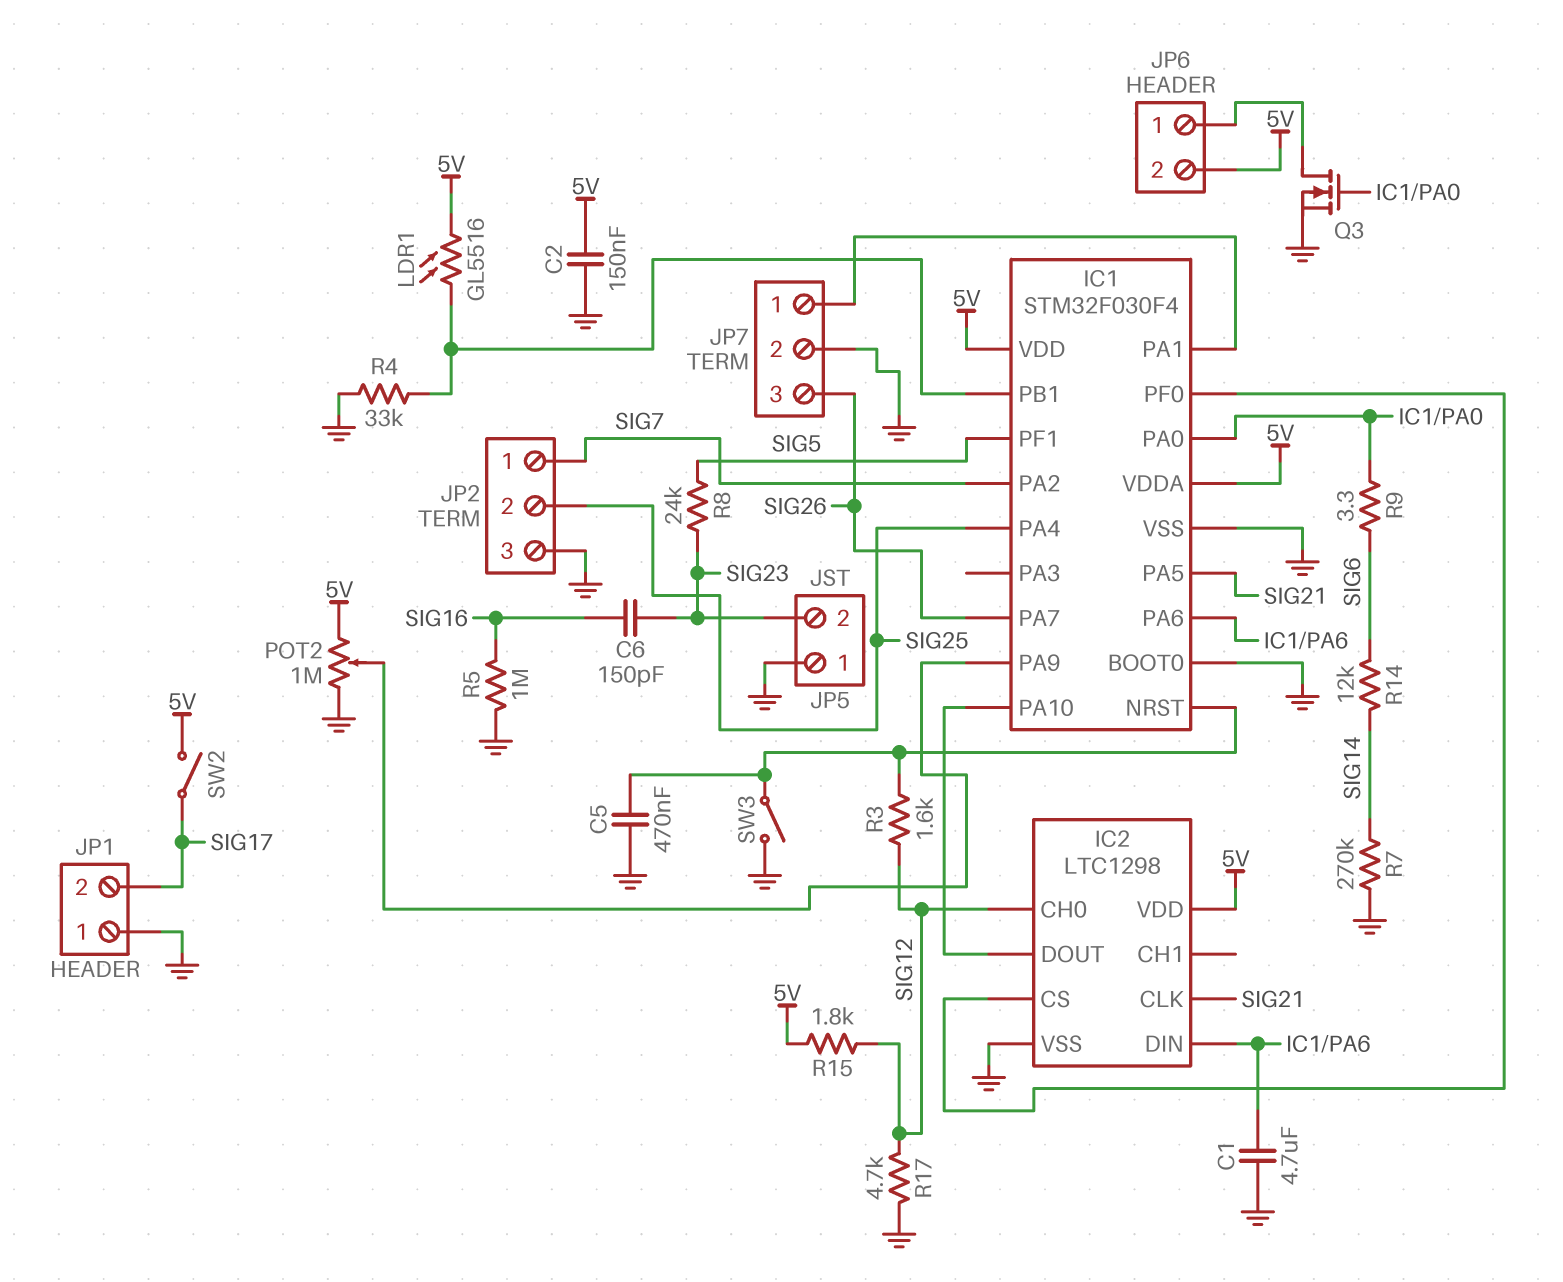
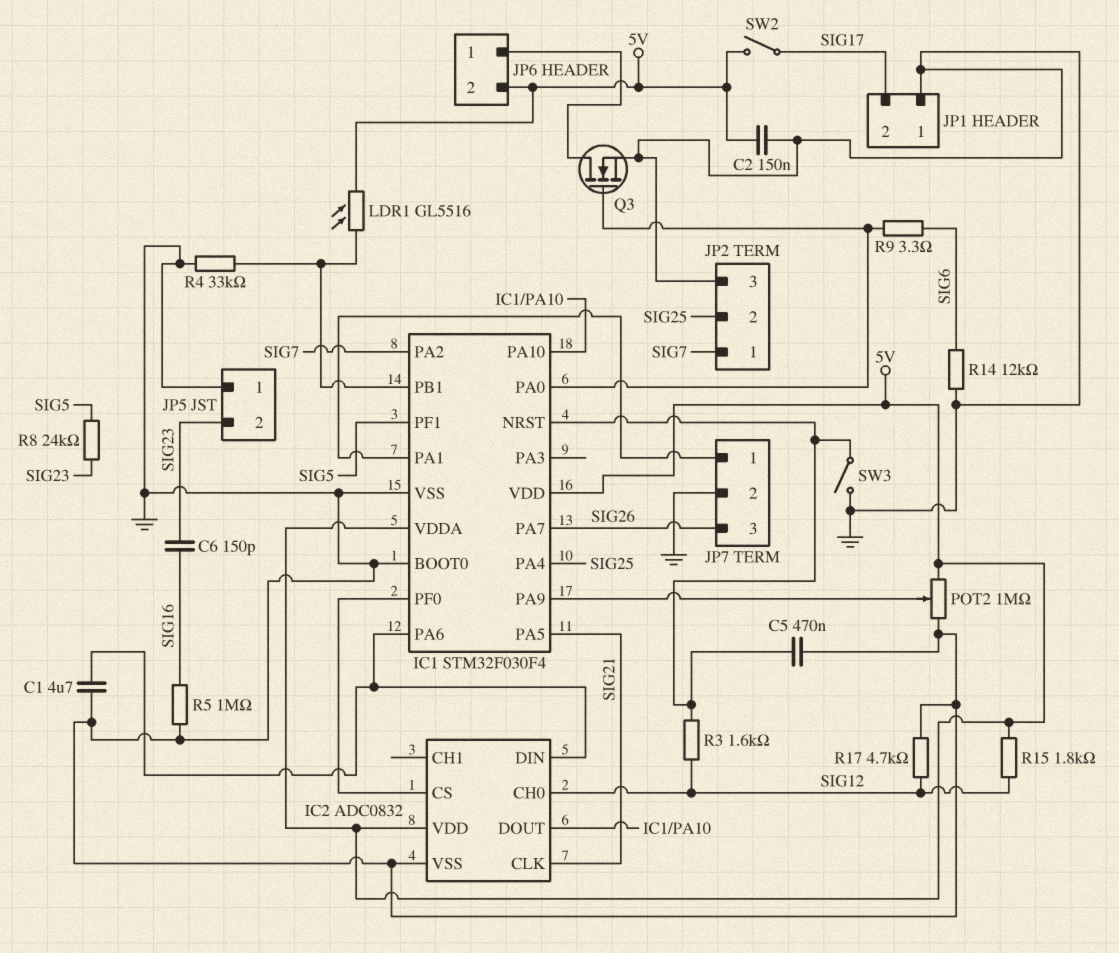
IC2: LTC1298 -> ADC0832
R7: 270k (GND, SIG14) -> none
R14: 12k (SIG6, SIG14) -> 12k (GND, SIG6)

